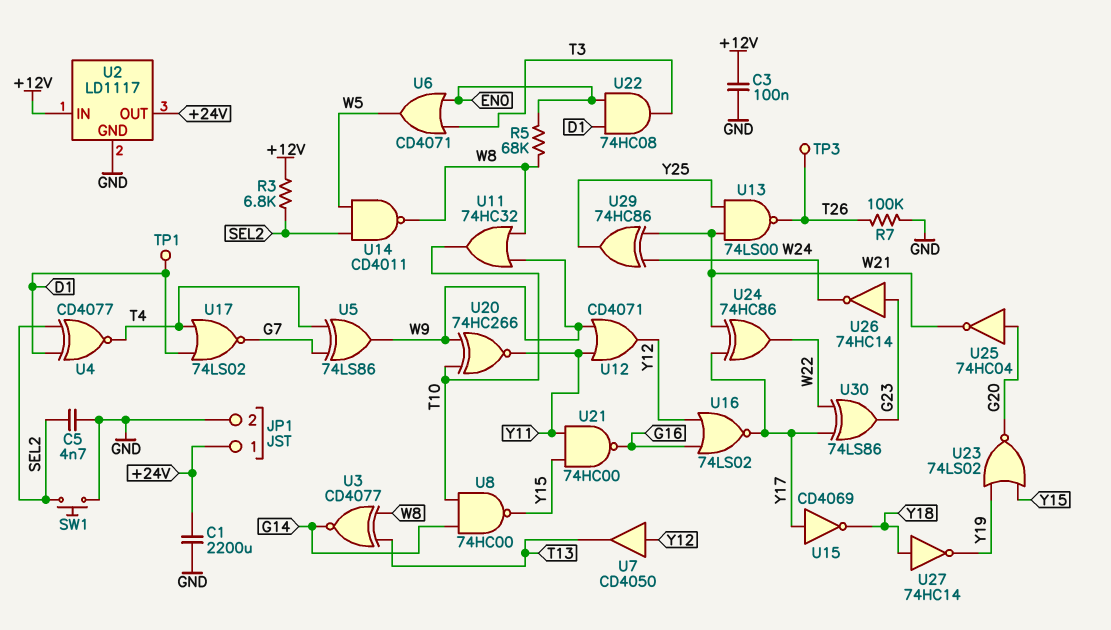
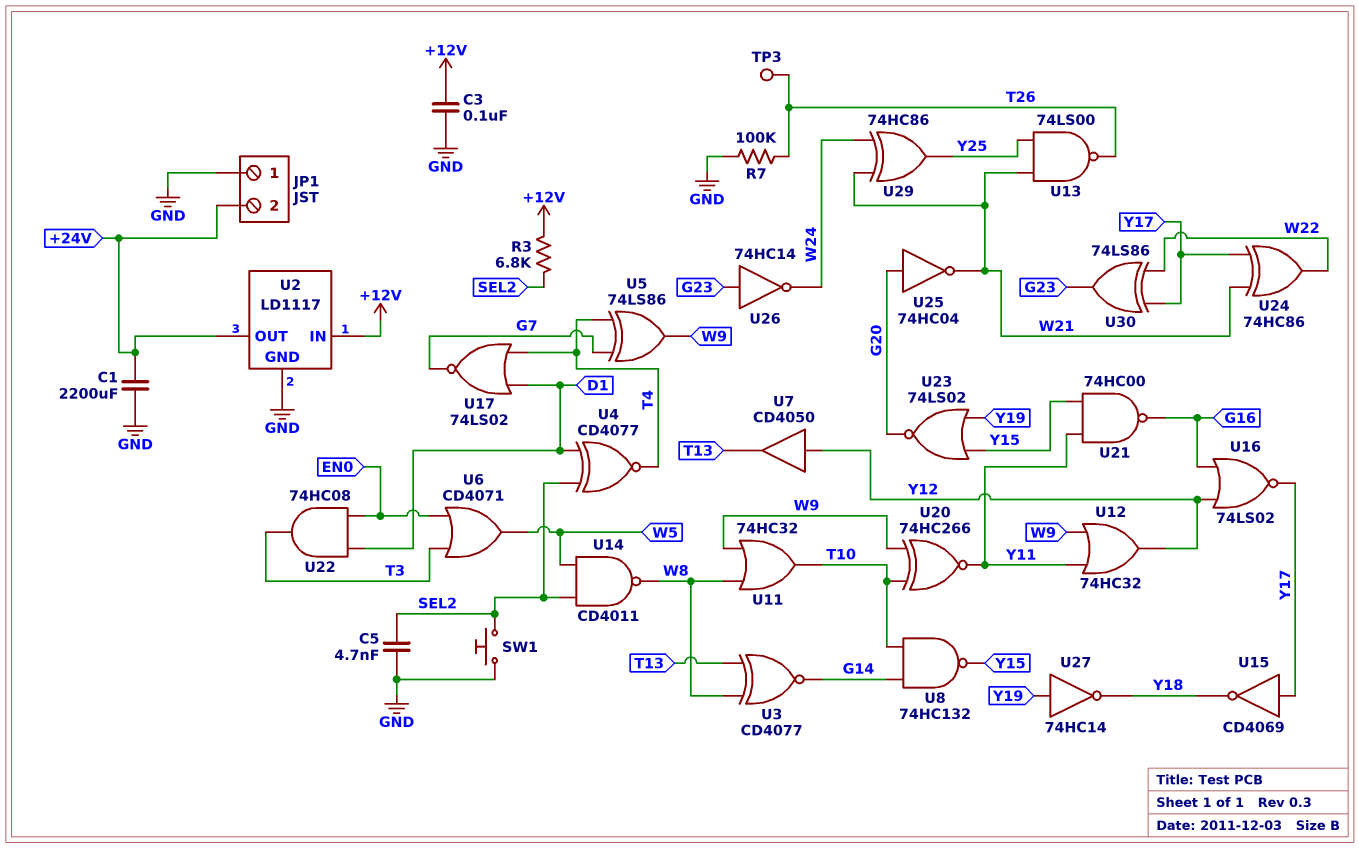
JP1 pin 1: +24V -> GND
JP1 pin 2: GND -> +24V
R5: 68k (EN0, W8) -> none
TP1: test point (D1) -> none
U8: NAND 74HC00 (in G14, in T10, out Y15) -> NAND 74HC132 (in G14, in T10, out Y15)
U12: OR CD4071 (in W9, in Y11, out Y12) -> OR 74HC32 (in W9, in Y11, out Y12)
U27: NOT 74HC14 (in Y18, out Y19) -> NOT 74HC14 (in Y19, out Y18)

